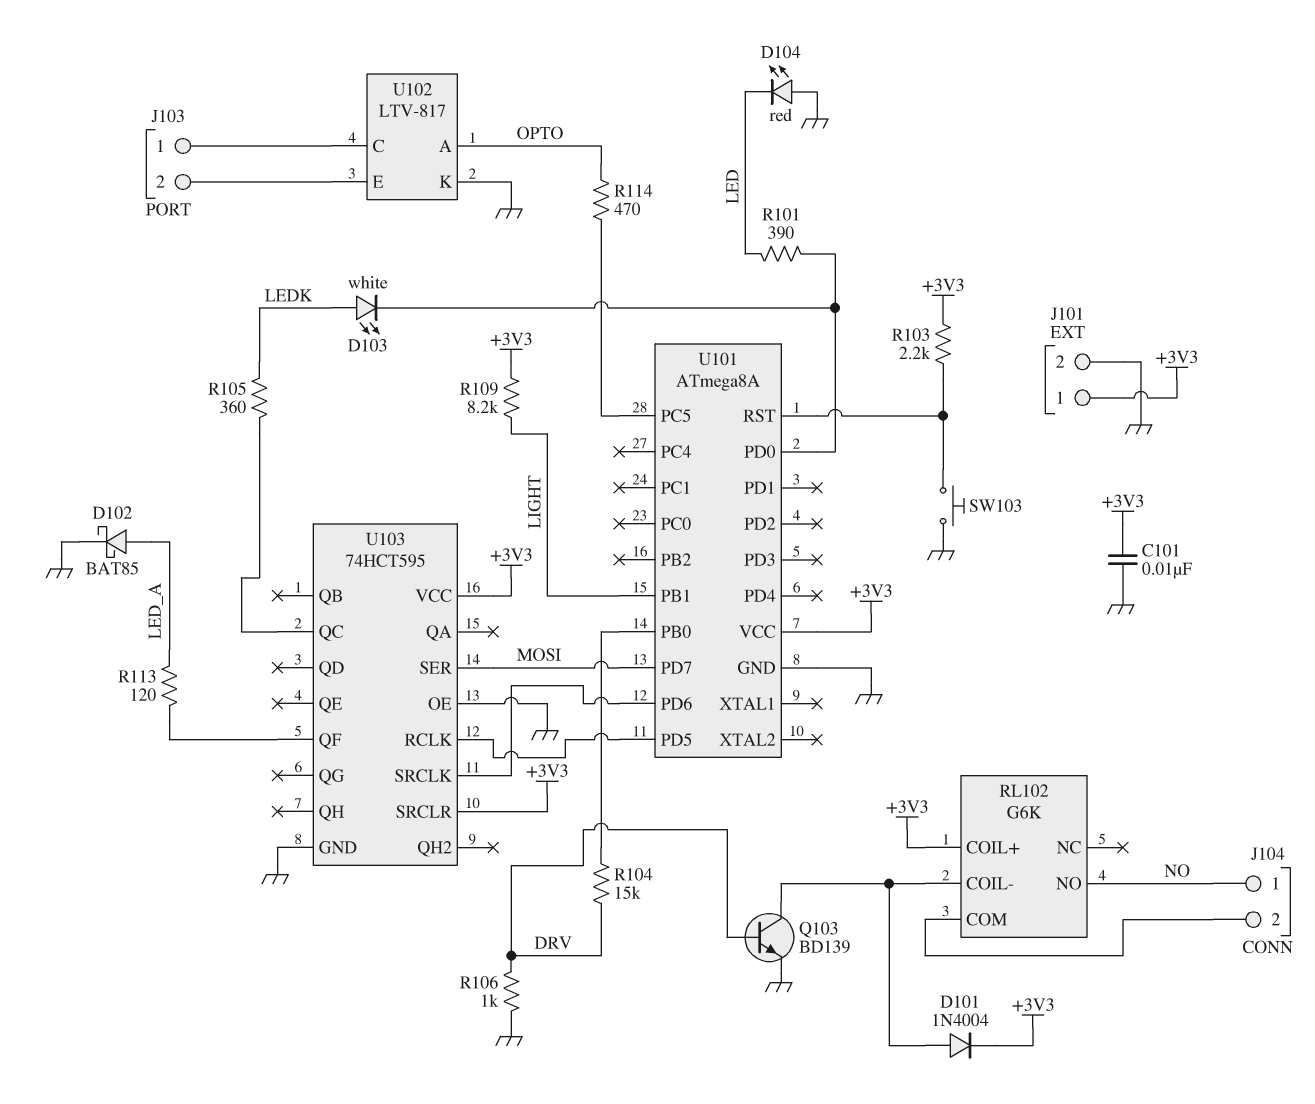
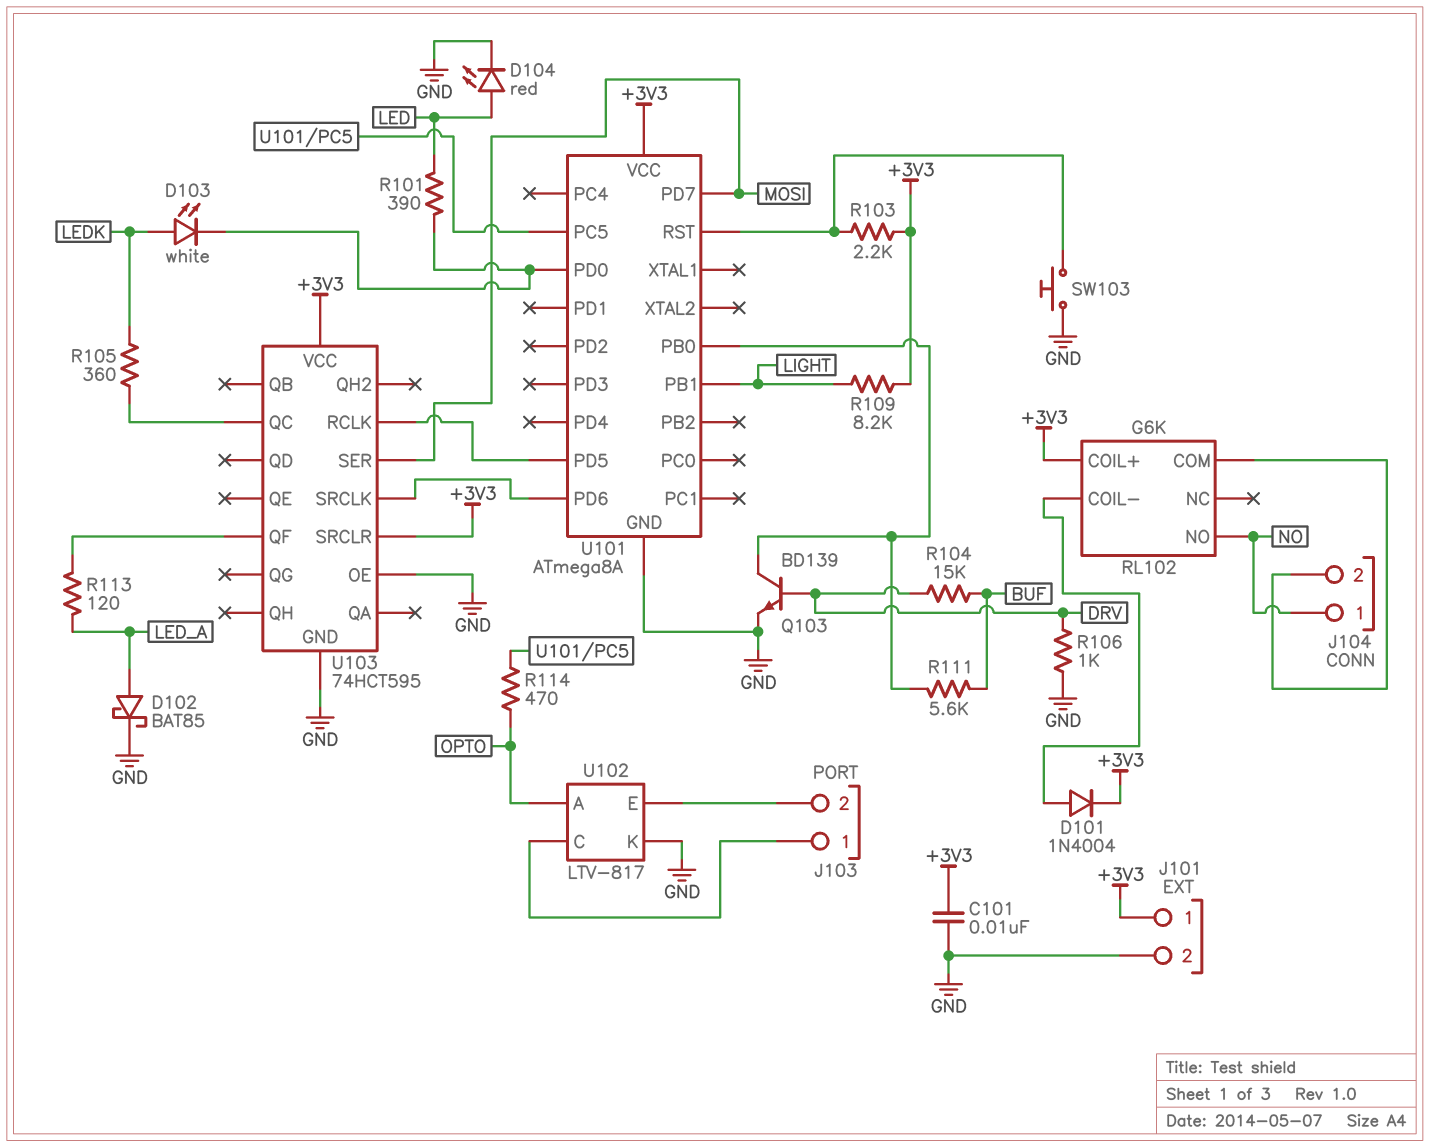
D104: LED red (A GND, K LED) -> LED red (A LED, K GND)
Q103: NPN BD139 (B DRV, C RL102/COIL-, E GND) -> NPN BD139 (B DRV, C U101/PB0, E GND)
R104: 15k (DRV, U101/PB0) -> 15k (BUF, DRV)
R111: none -> 5.6k (BUF, U101/PB0)

